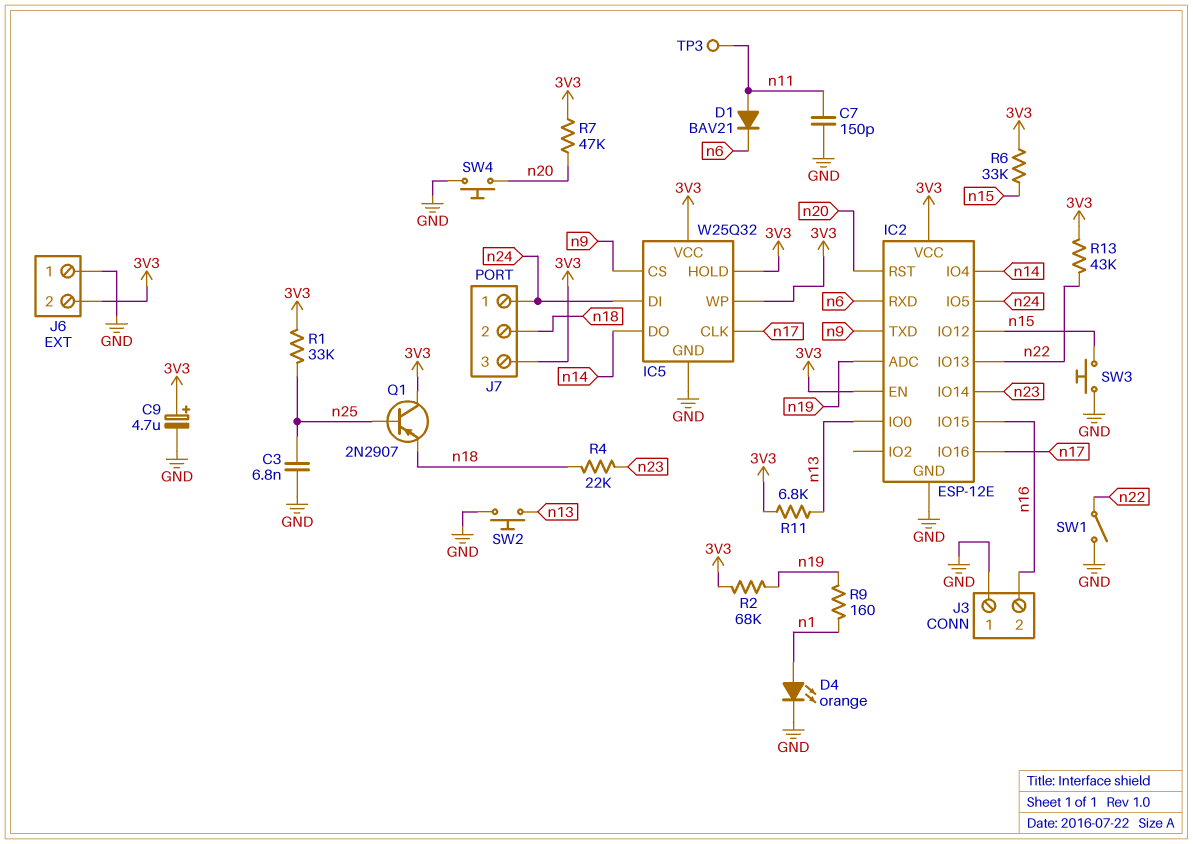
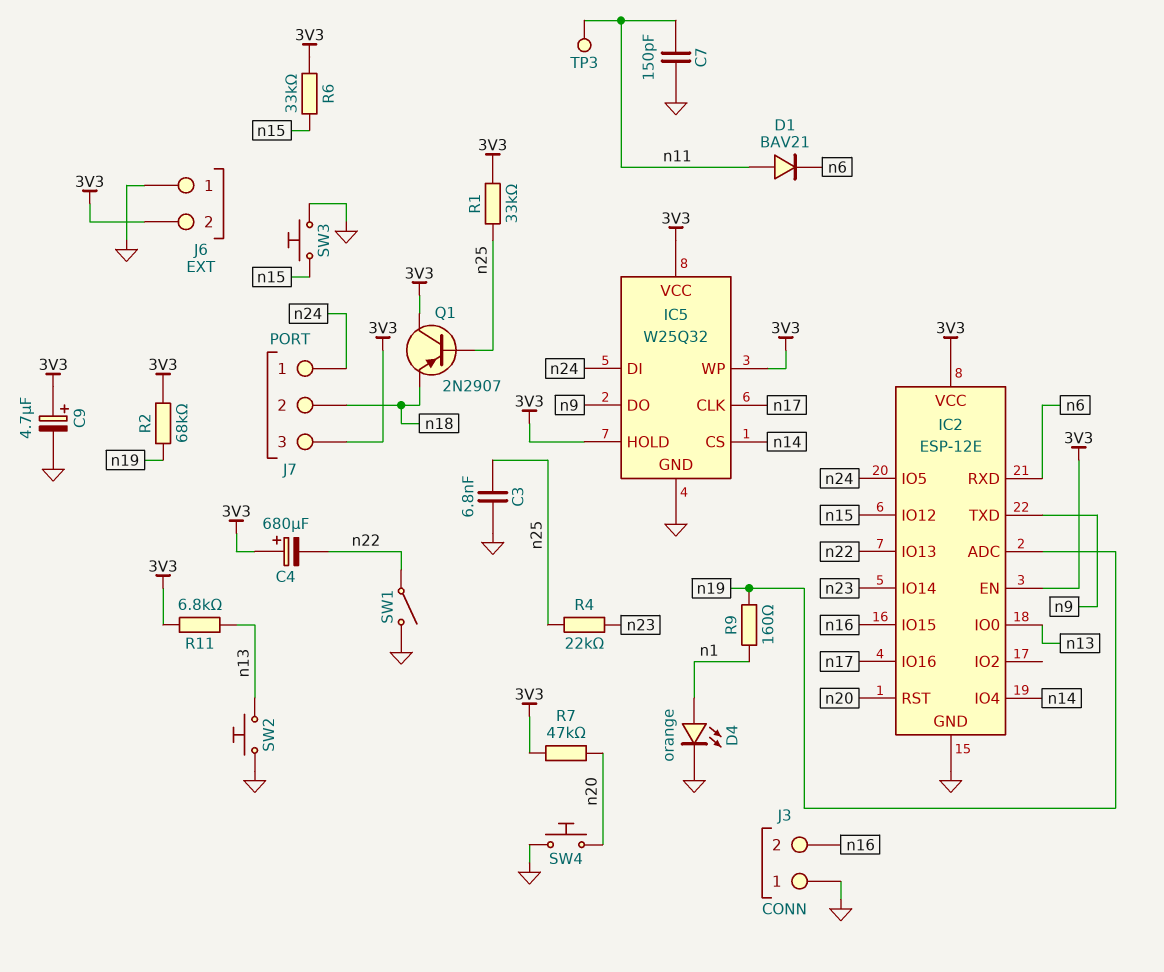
C4: none -> 680uF (plus 3V3, minus n22)
IC5 pin CS: n9 -> n14
IC5 pin DO: n14 -> n9
R4: 22k (n18, n23) -> 22k (n23, n25)
R13: 43k (3V3, n22) -> none

